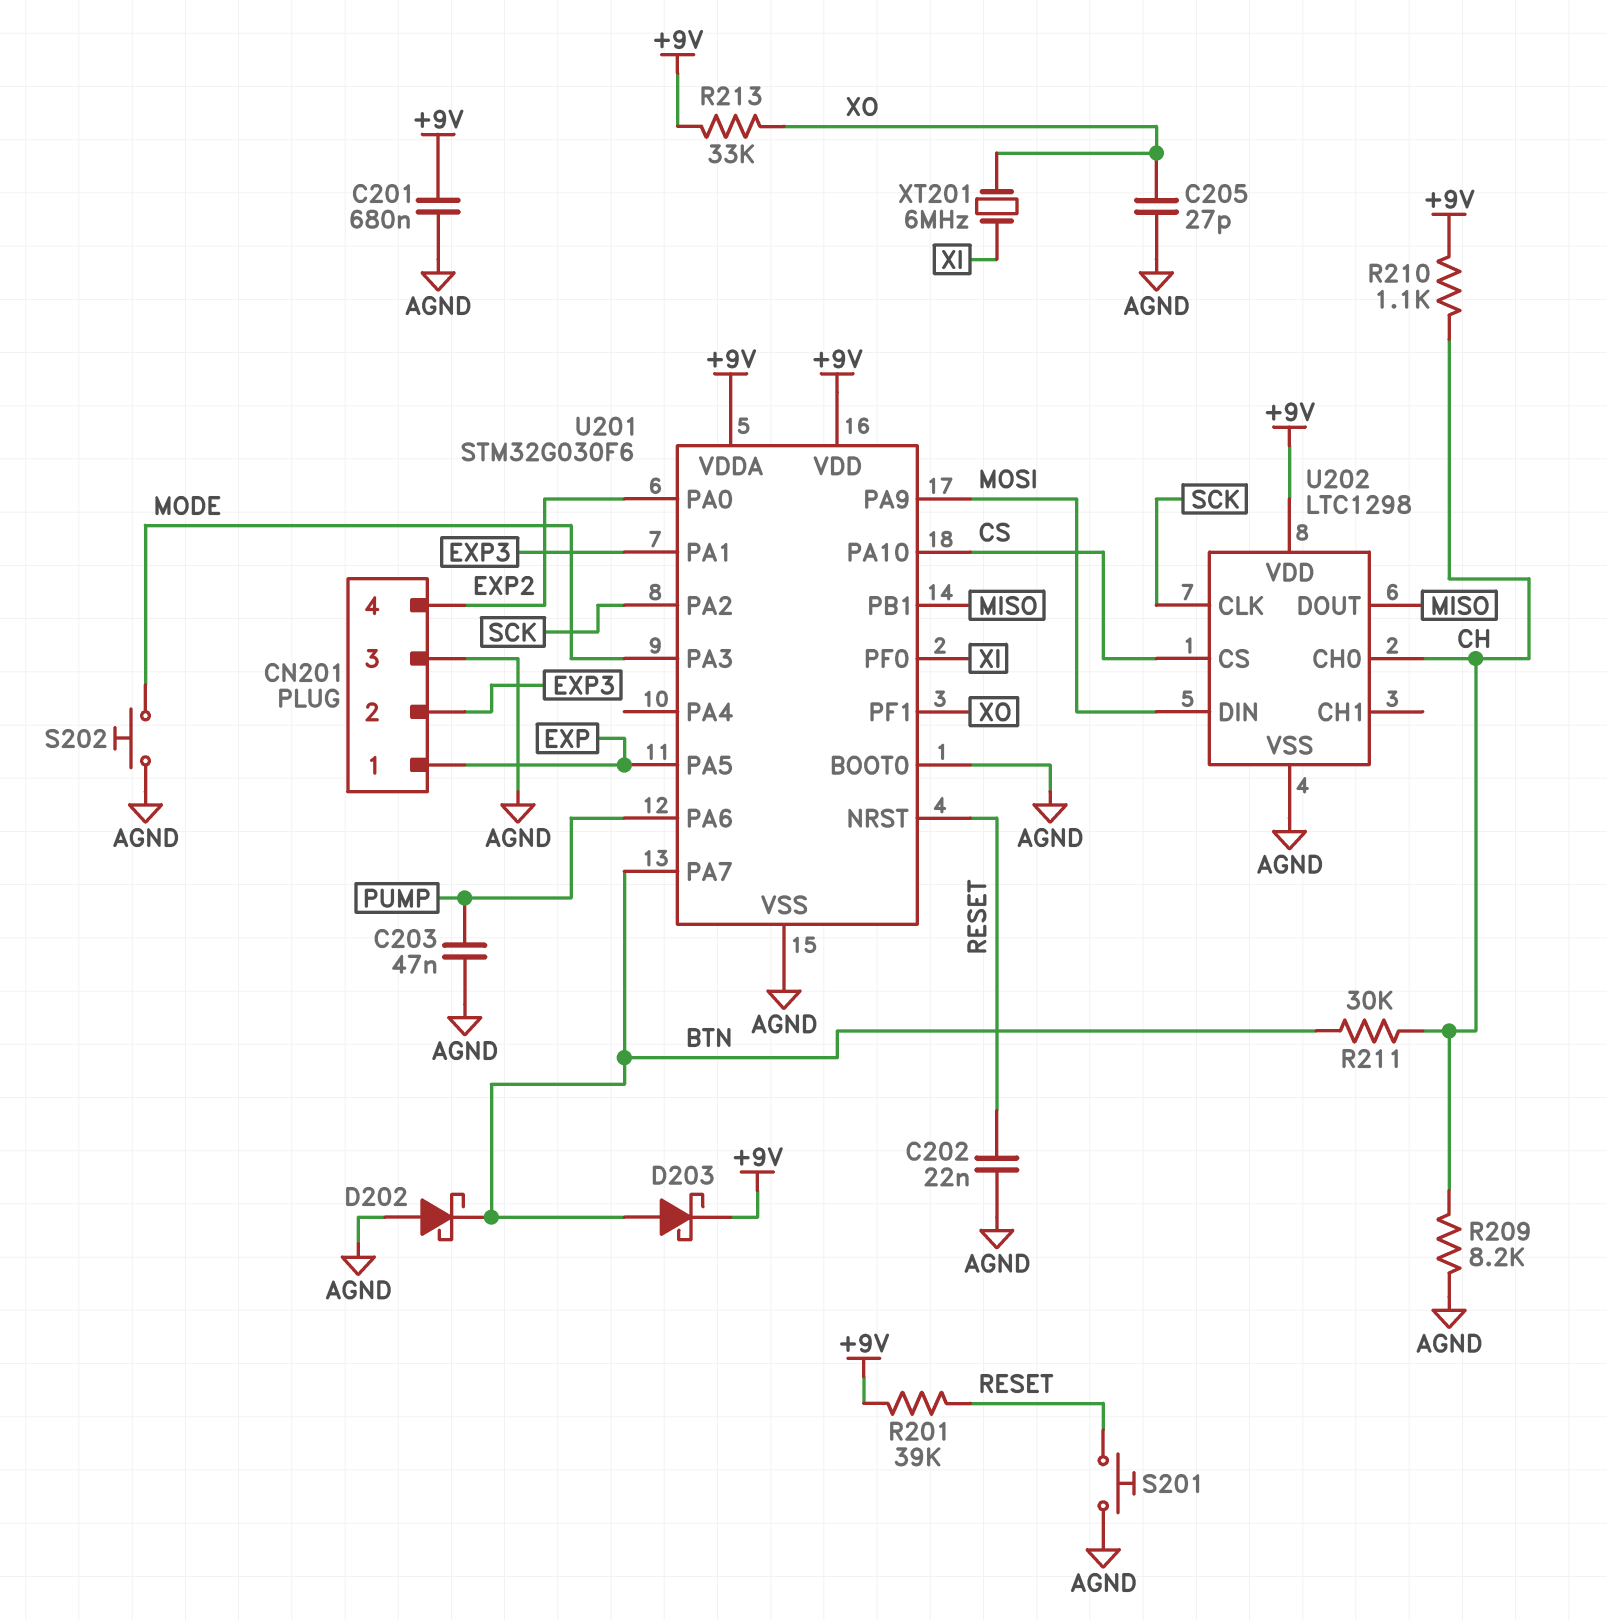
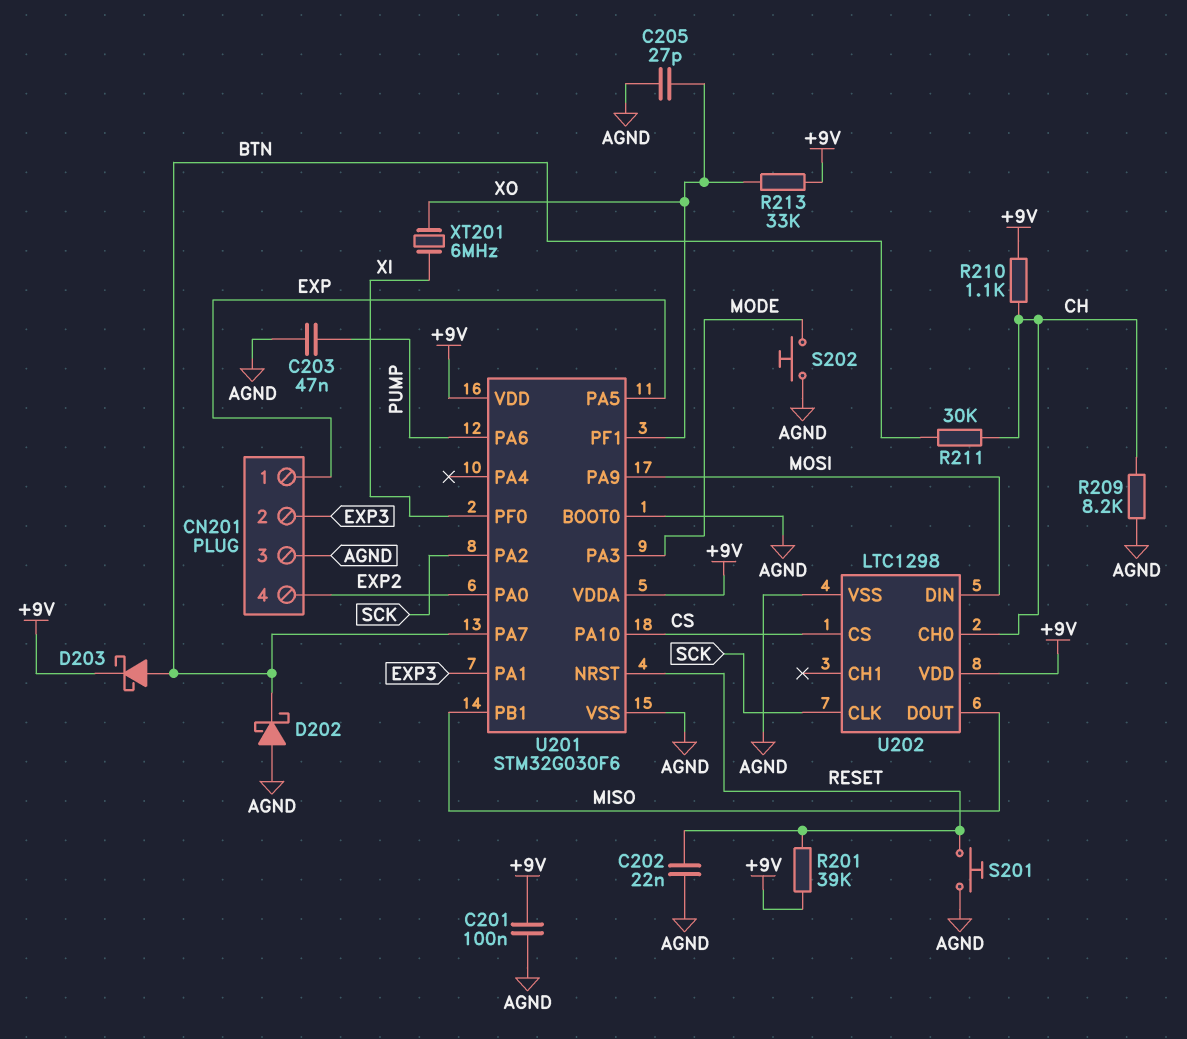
C201: 680nF (+9V, AGND) -> 100nF (+9V, AGND)

